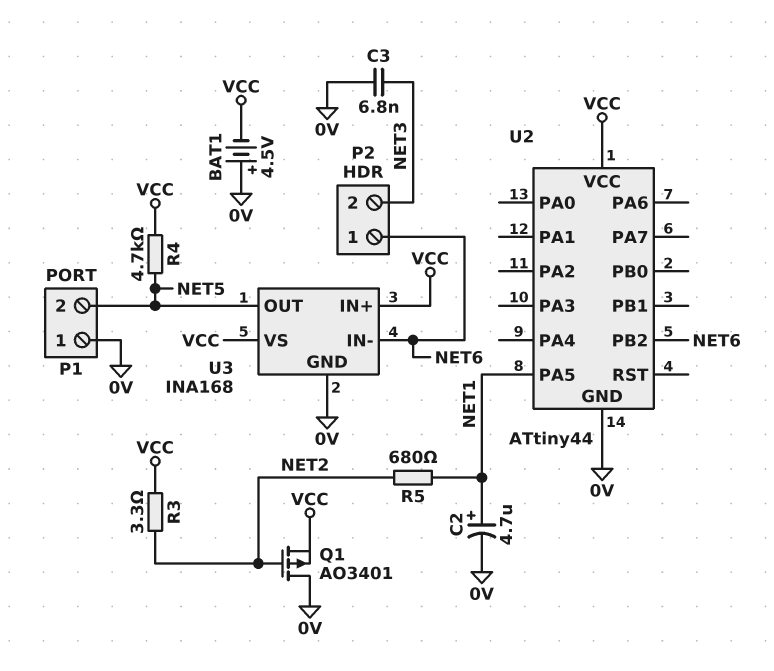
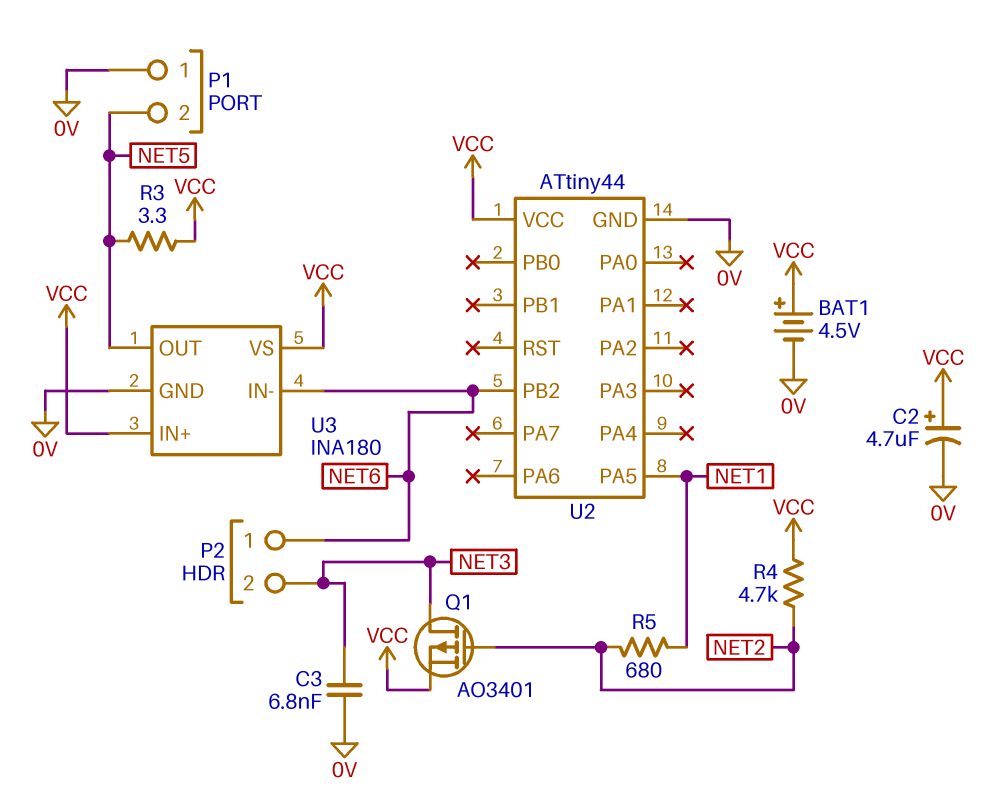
BAT1: 4.5V (plus 0V, minus VCC) -> 4.5V (plus VCC, minus 0V)
C2: 4.7uF (plus NET1, minus 0V) -> 4.7uF (plus VCC, minus 0V)
Q1: PMOS AO3401 (G NET2, D 0V, S VCC) -> PMOS AO3401 (G NET2, D NET3, S VCC)
R3: 3.3 (NET2, VCC) -> 3.3 (NET5, VCC)
R4: 4.7k (NET5, VCC) -> 4.7k (NET2, VCC)
U3: INA168 -> INA180

